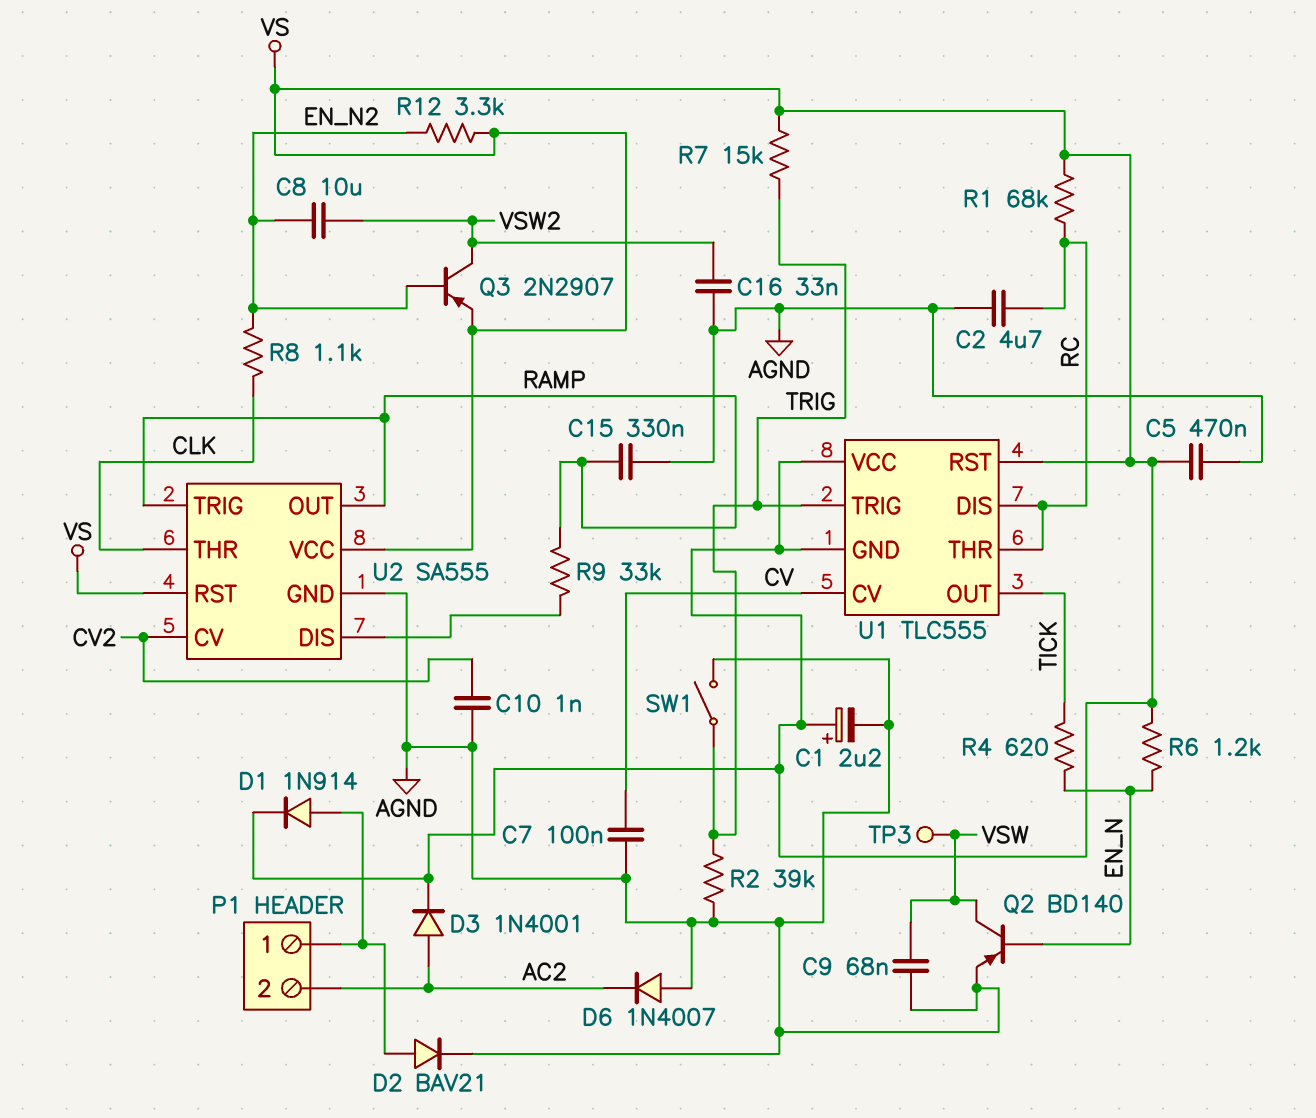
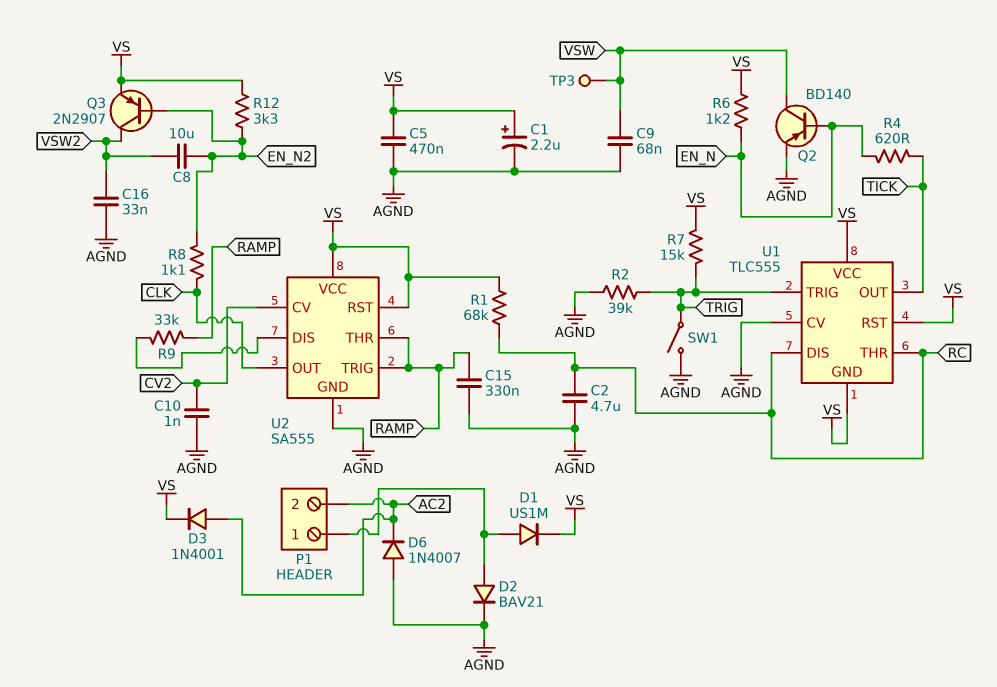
C7: 100nF (AGND, CV) -> none
D1: diode 1N914 (A P1/1, K VS) -> diode US1M (A P1/1, K VS)
U1 pin CV: CV -> AGND
U2 pin OUT: RAMP -> CLK
U2 pin THR: CLK -> RAMP

